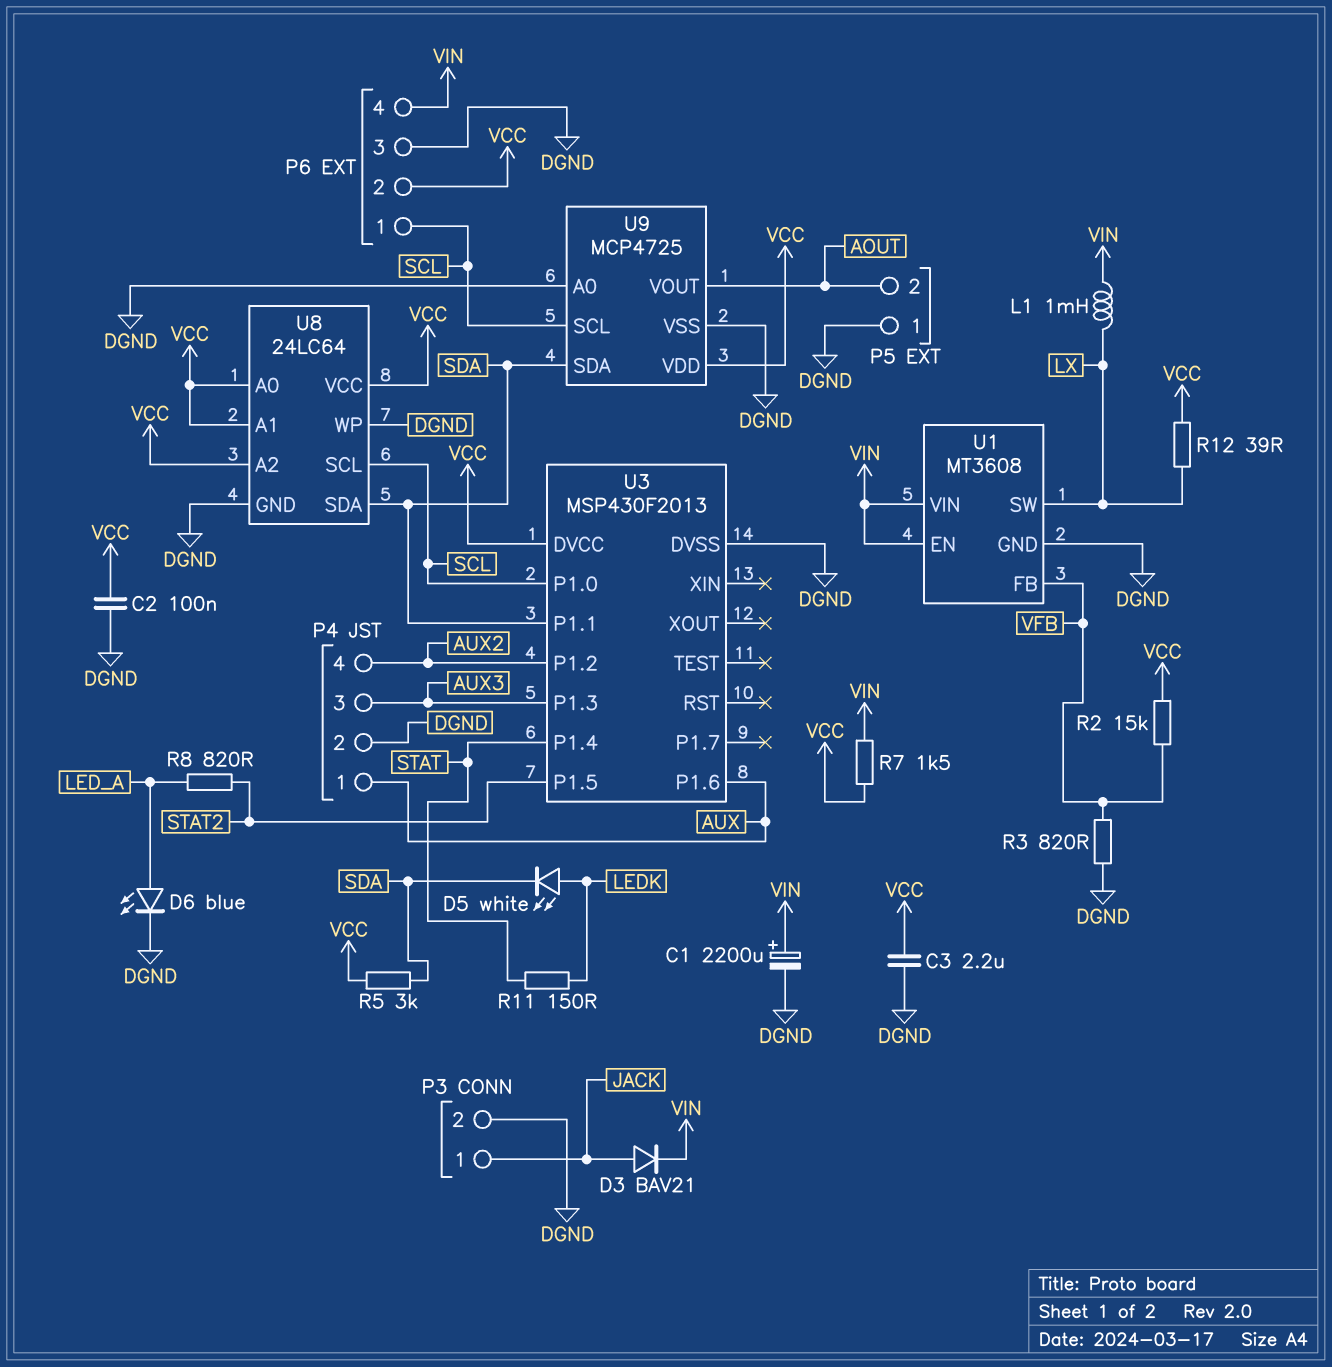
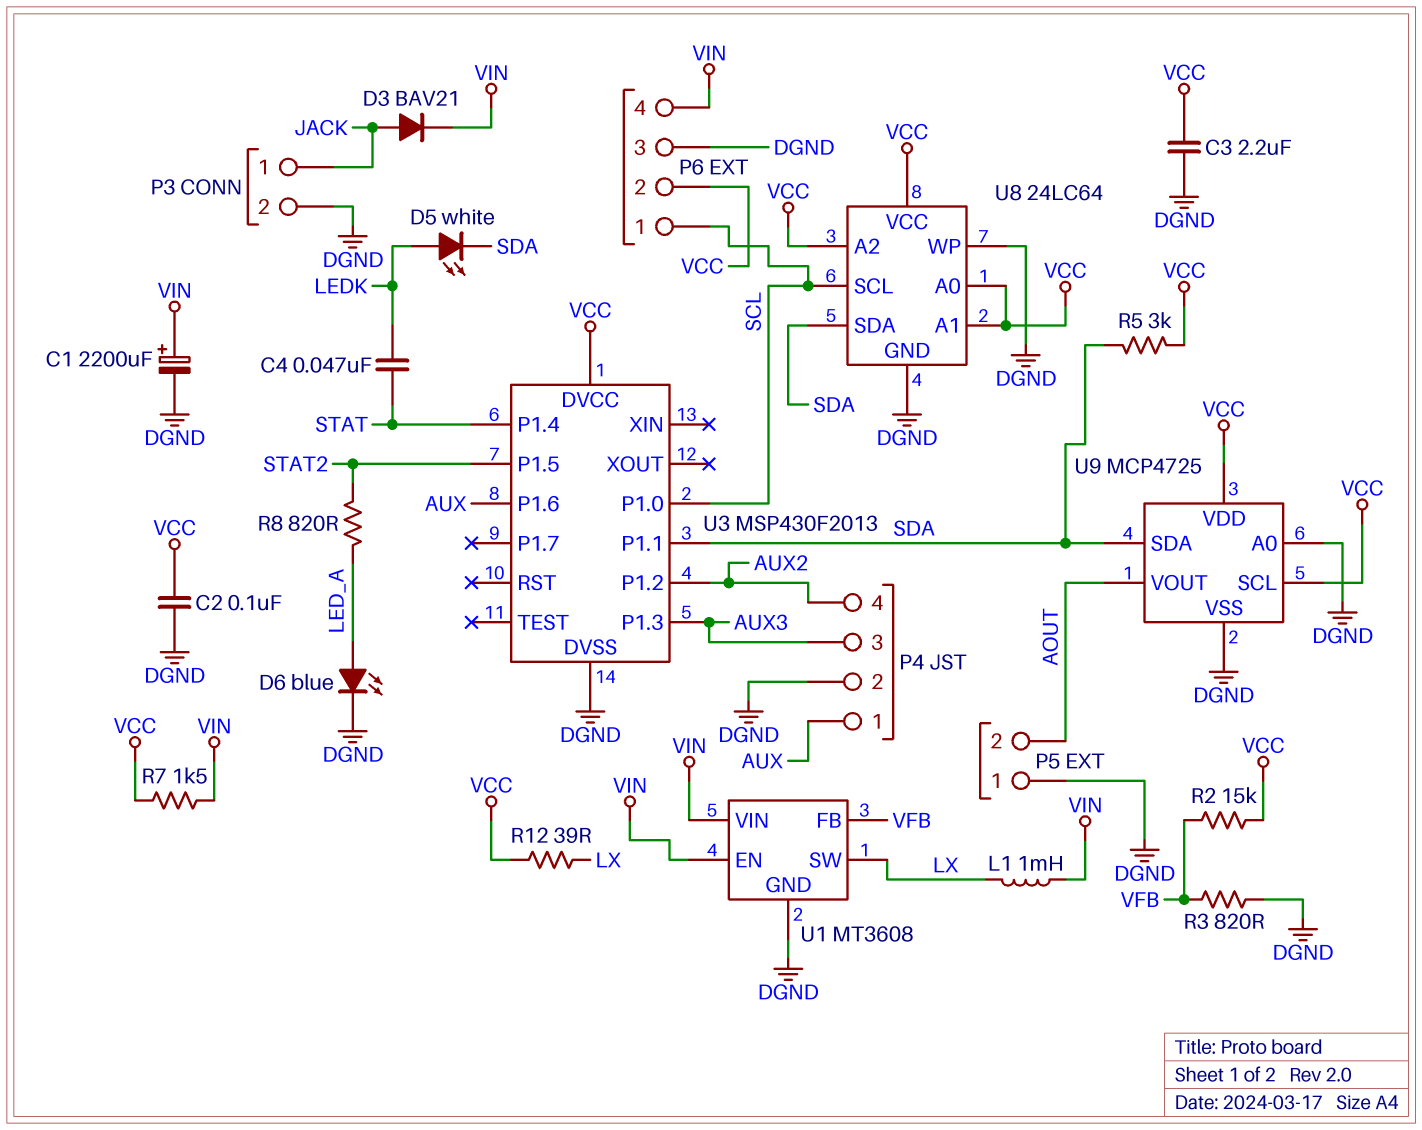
C4: none -> 47nF (LEDK, STAT)
R11: 150 (LEDK, STAT) -> none
U9 pin SCL: SCL -> VCC

